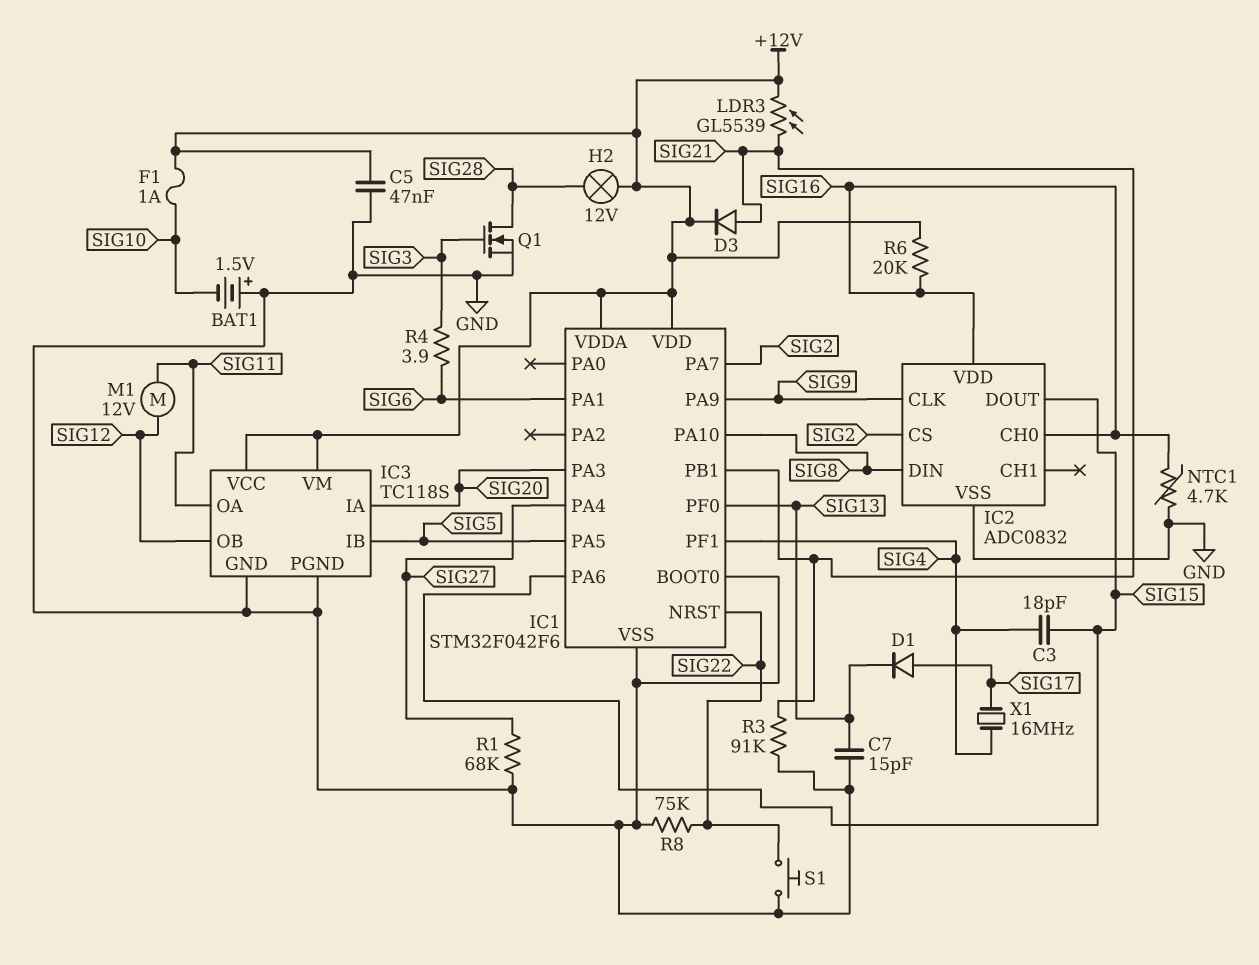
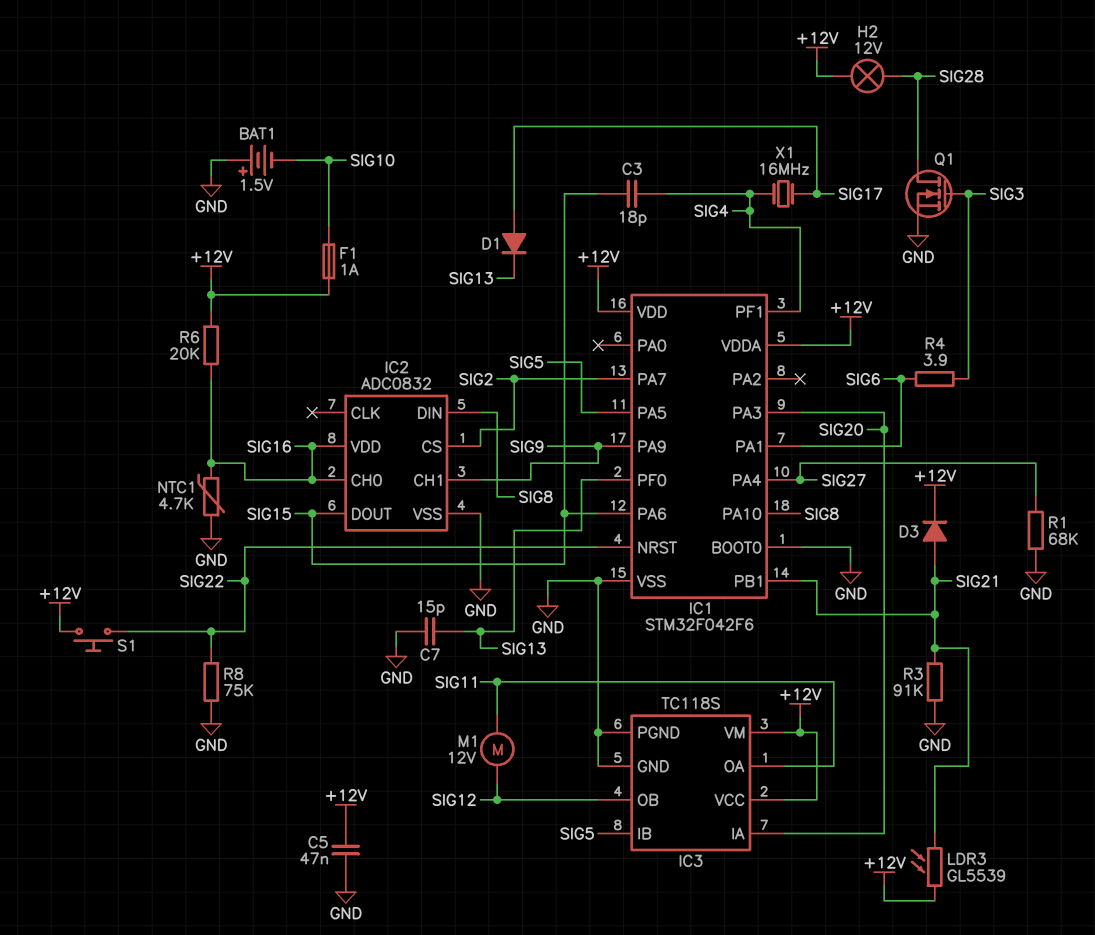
IC2 pin CH1: none -> SIG9
IC2 pin CLK: SIG9 -> none
S1: button (GND, SIG22) -> button (+12V, SIG22)

